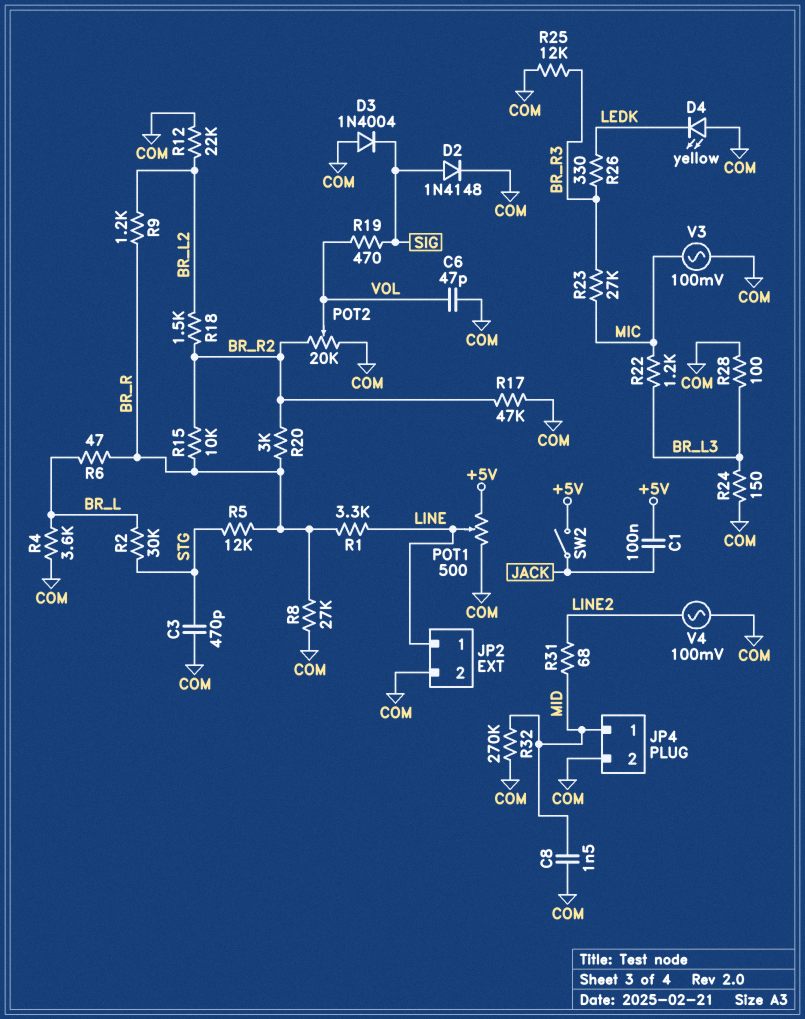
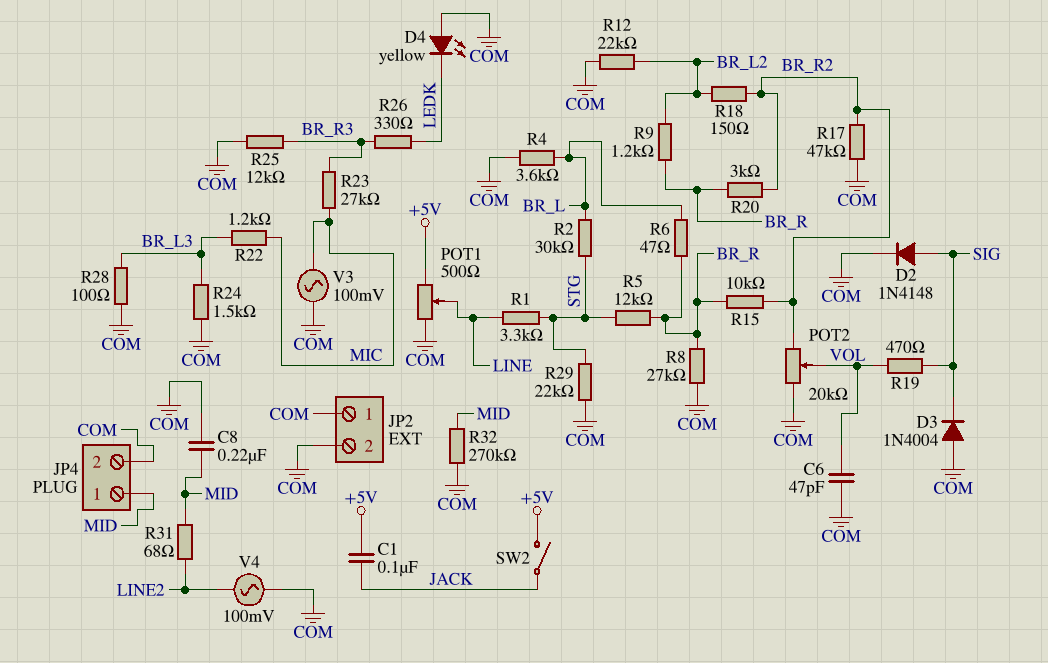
C3: 470pF (COM, STG) -> none
C8: 1.5nF (COM, MID) -> 220nF (COM, MID)
JP2 pin 1: LINE -> COM
R1: 3.3k (BR_R, LINE) -> 3.3k (LINE, STG)
R18: 1.5k (BR_L2, BR_R2) -> 150 (BR_L2, BR_R2)
R24: 150 (BR_L3, COM) -> 1.5k (BR_L3, COM)
R29: none -> 22k (COM, STG)

